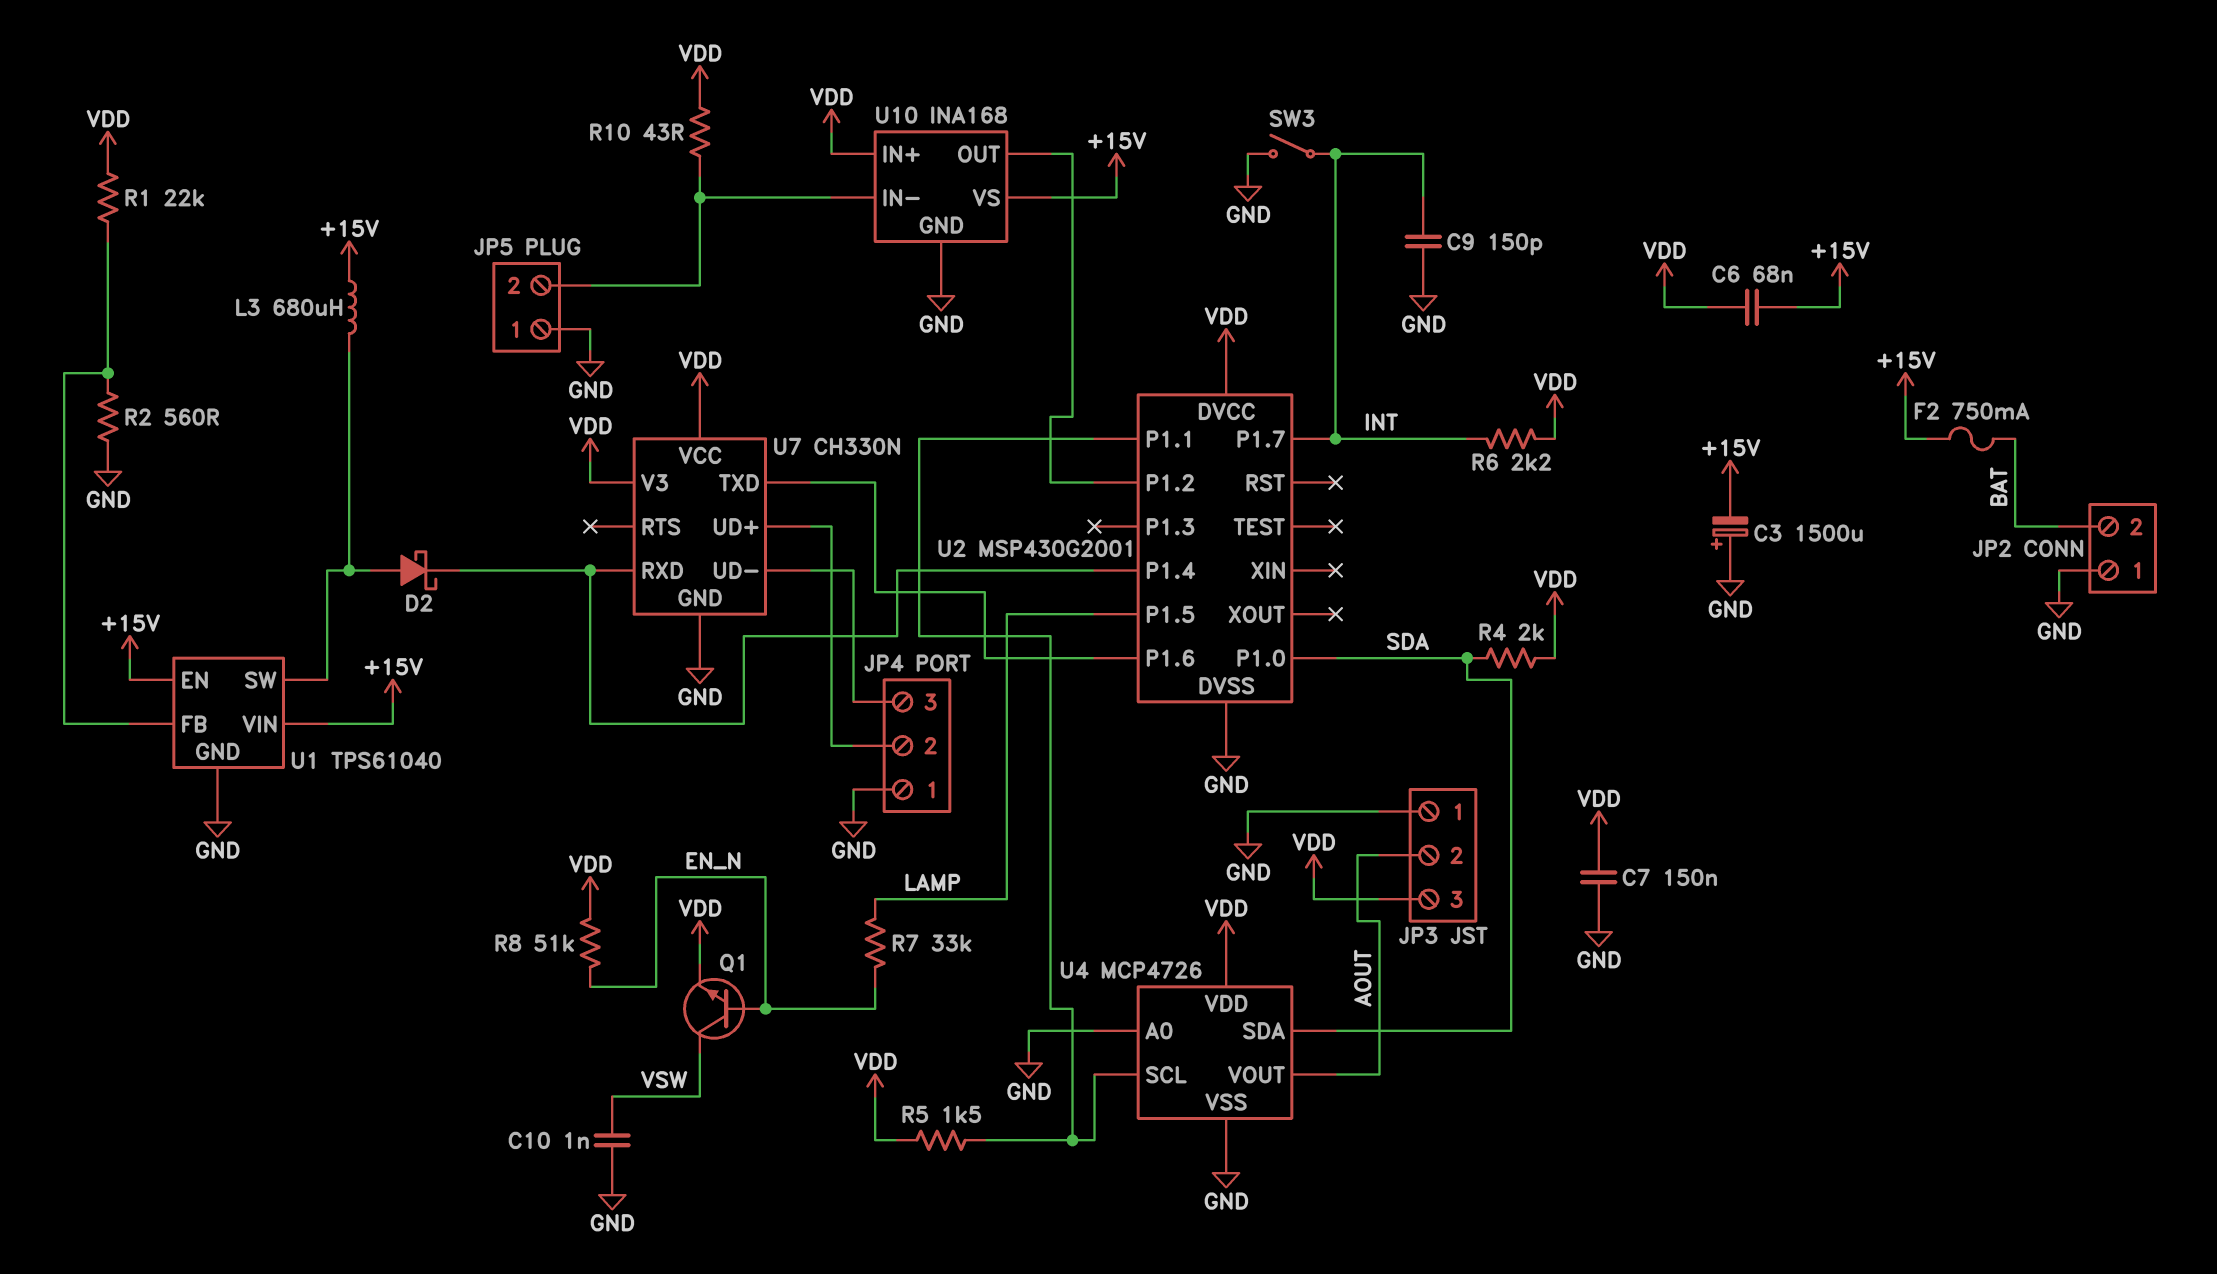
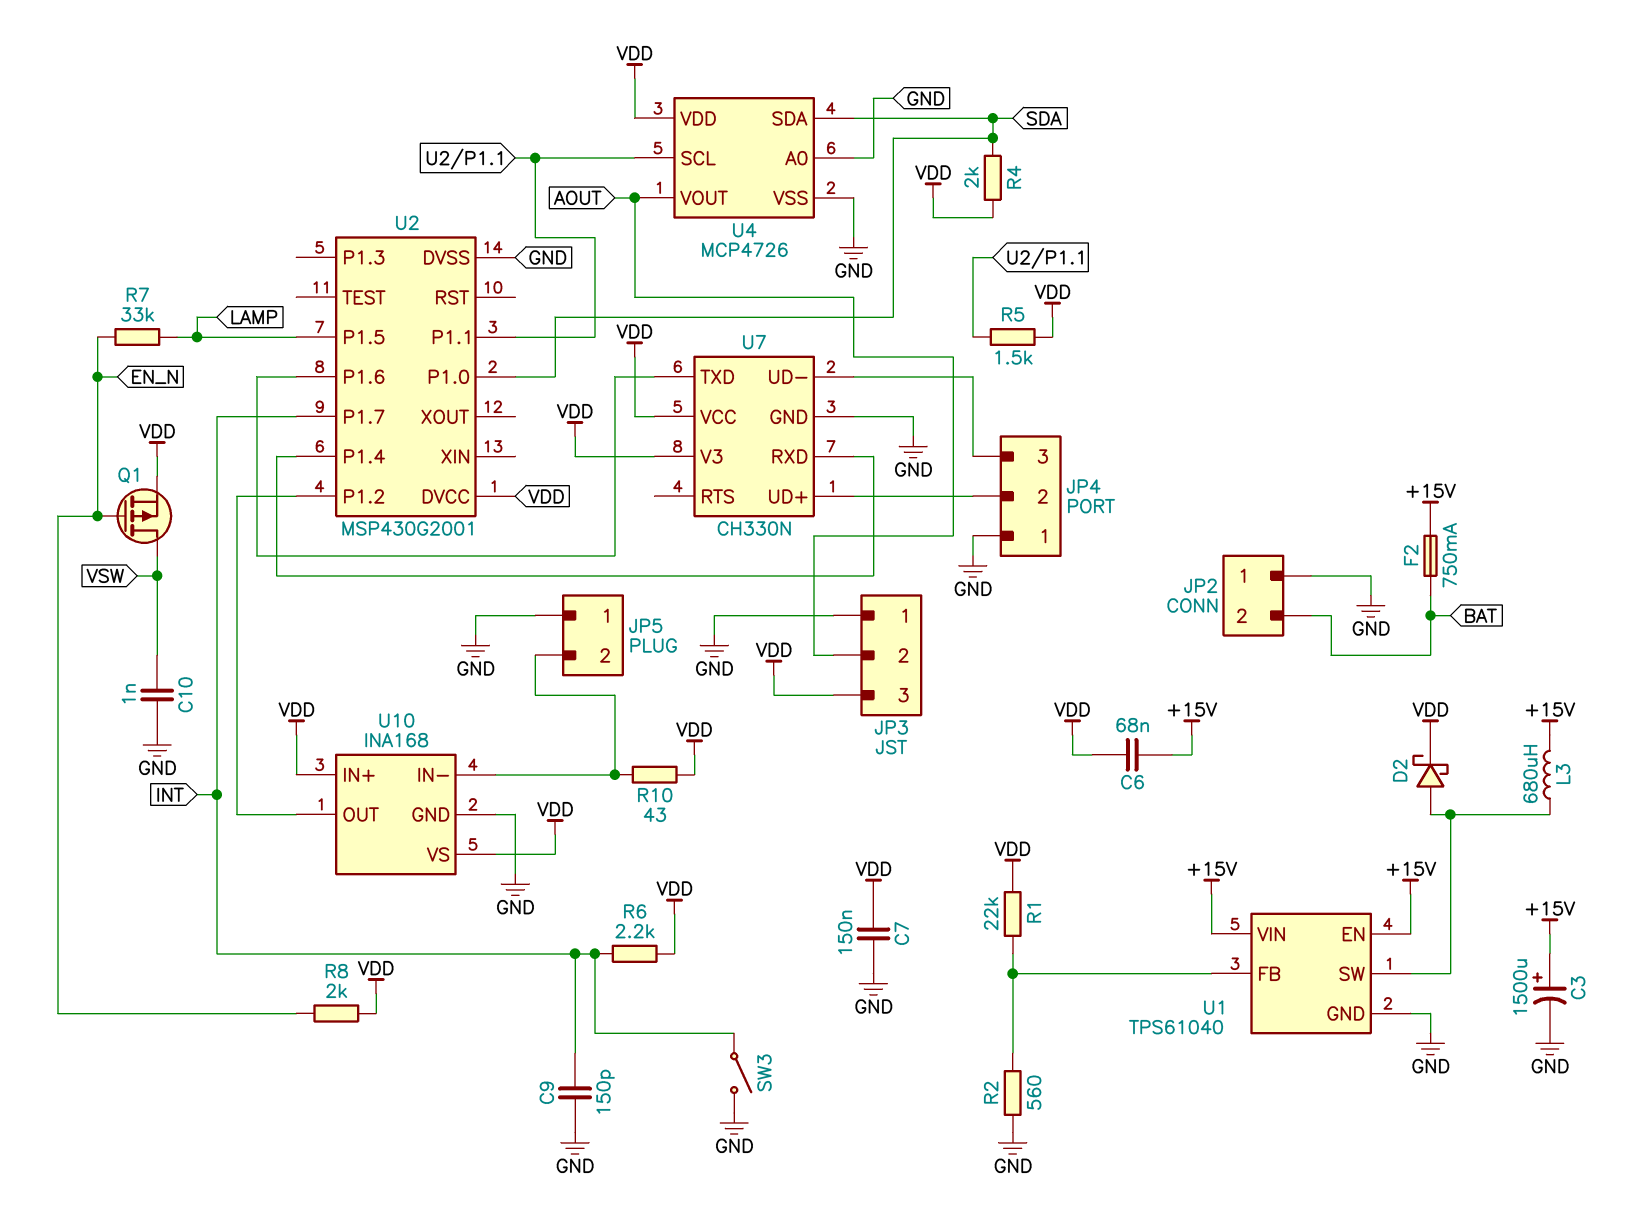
C3: 1500uF (plus GND, minus +15V) -> 1500uF (plus +15V, minus GND)
D2: schottky (A U1/SW, K U2/P1.4) -> schottky (A U1/SW, K VDD)
Q1: NPN (B EN_N, C VSW, E VDD) -> PMOS (G EN_N, D VSW, S VDD)
R8: 51k (EN_N, VDD) -> 2k (EN_N, VDD)
U10 pin VS: +15V -> VDD

